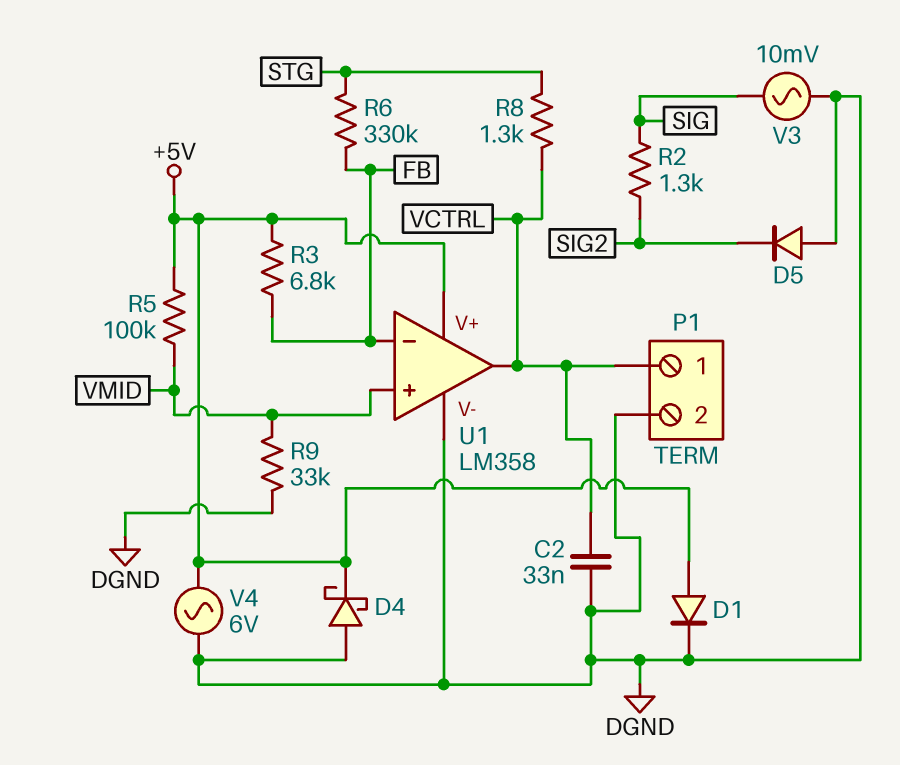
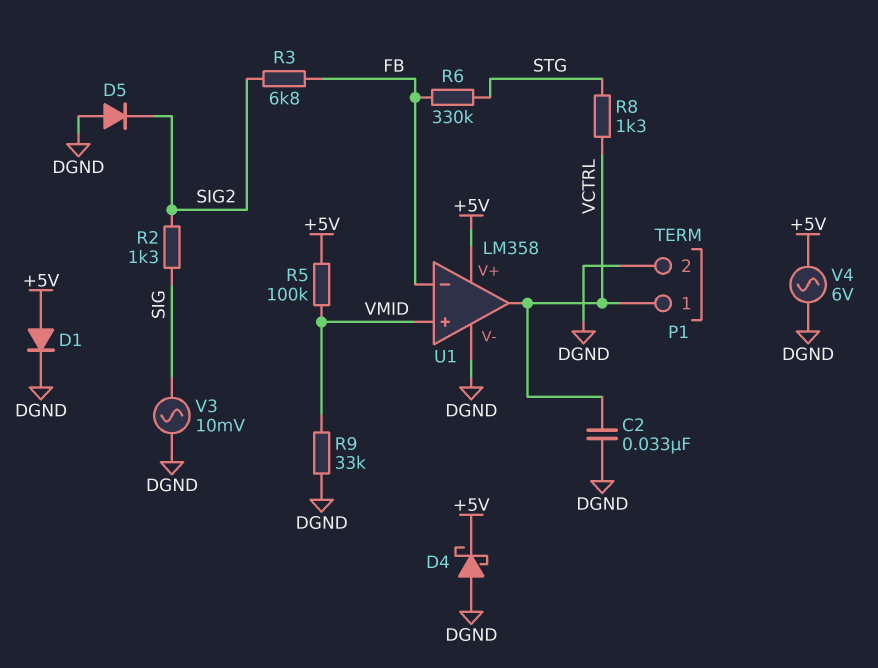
R3: 6.8k (+5V, FB) -> 6.8k (FB, SIG2)

